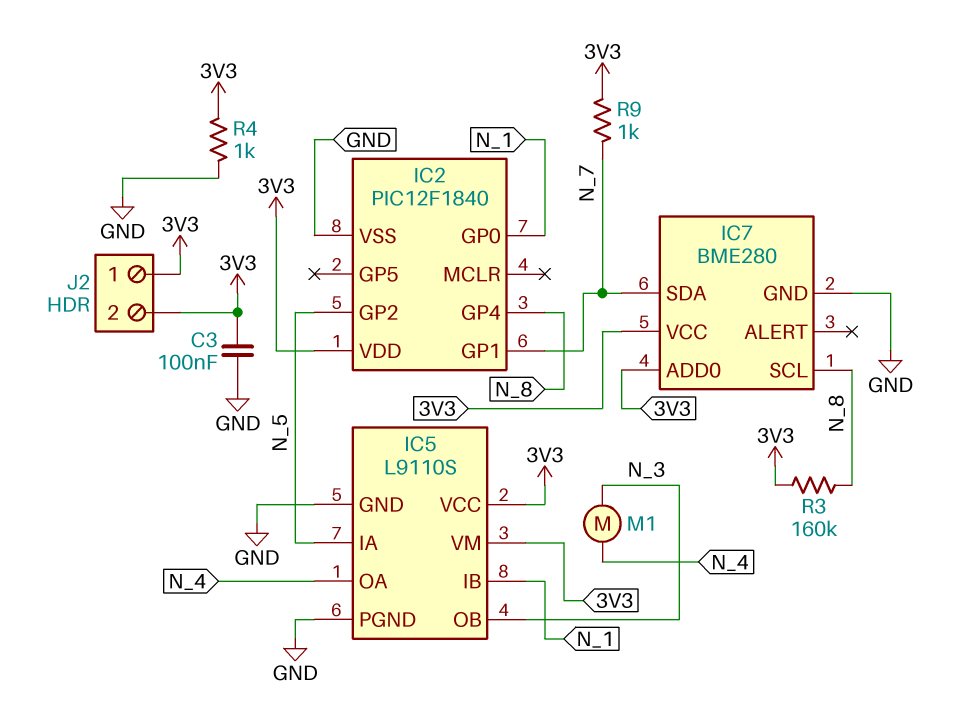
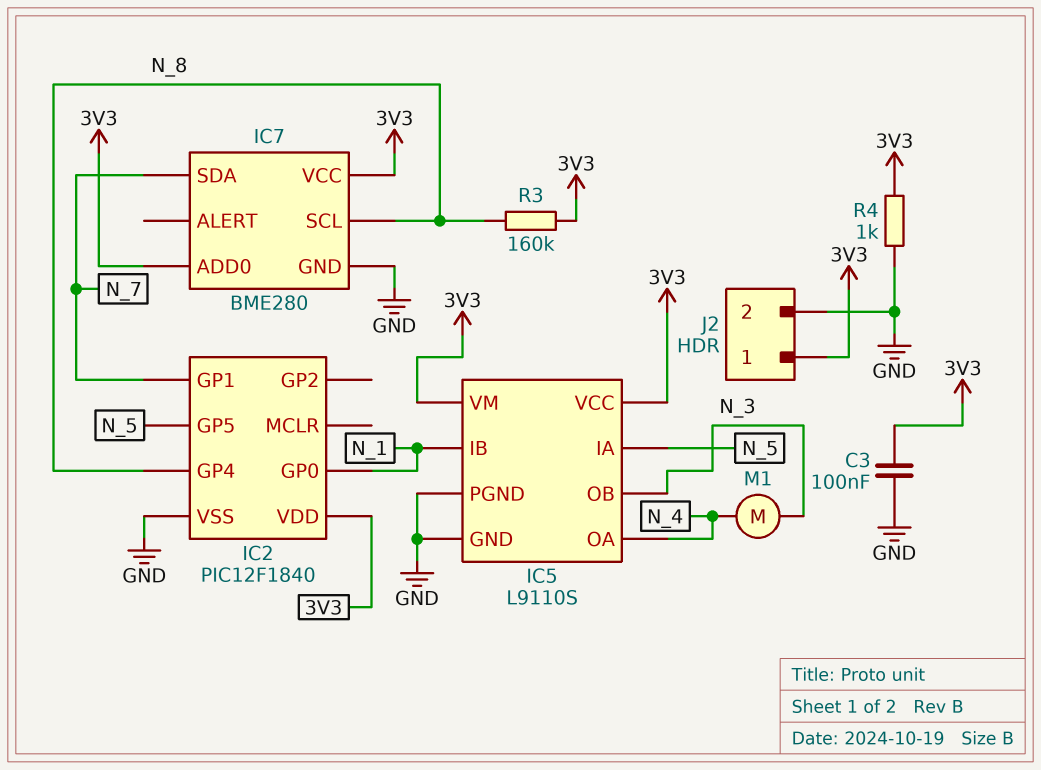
IC2 pin GP2: N_5 -> none
IC2 pin GP5: none -> N_5
J2 pin 2: 3V3 -> GND
R9: 1k (3V3, N_7) -> none

